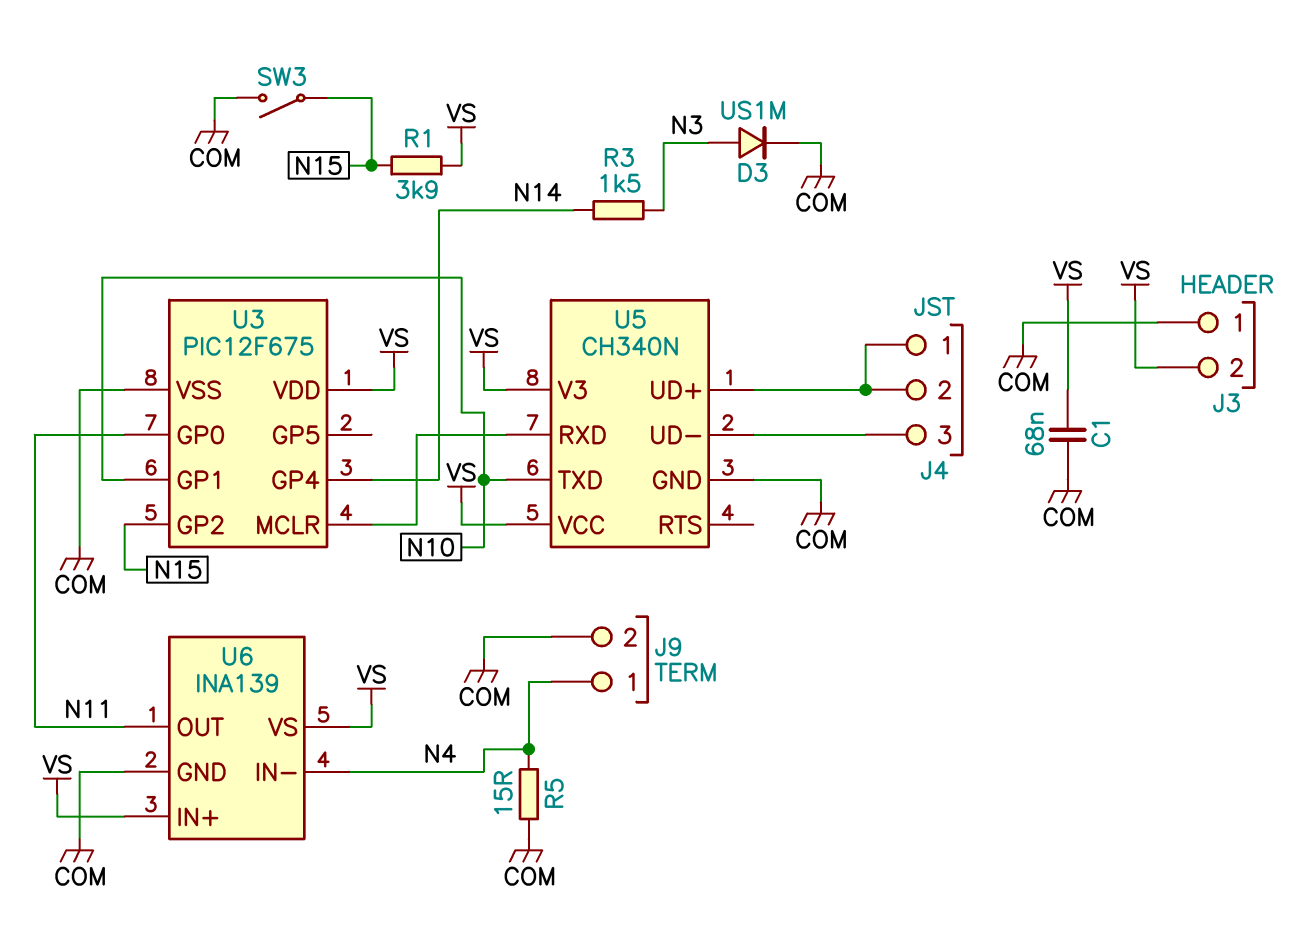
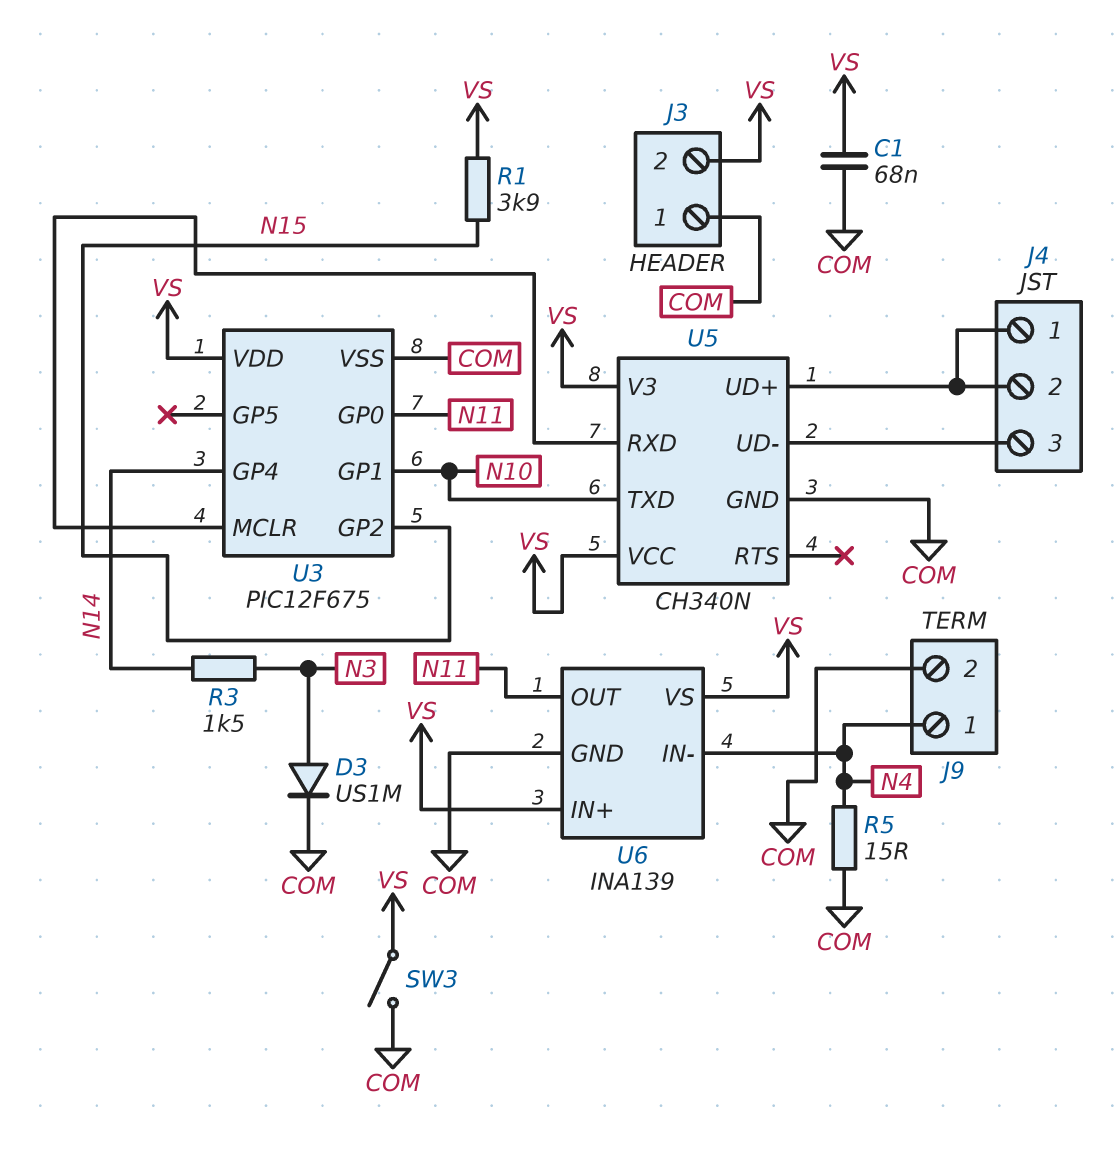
SW3: switch (COM, N15) -> switch (COM, VS)

